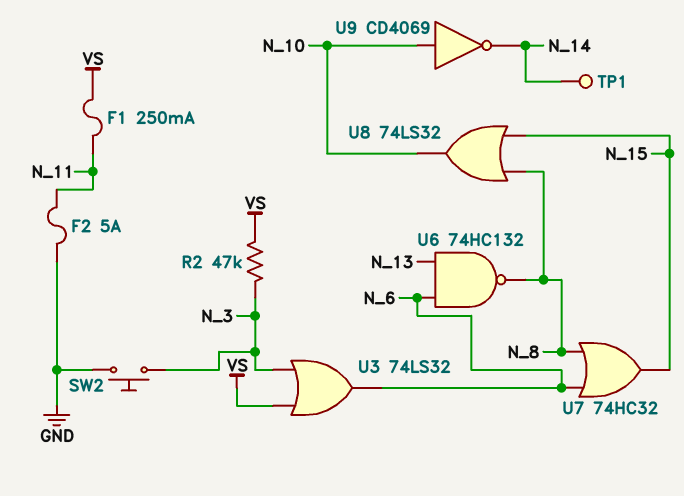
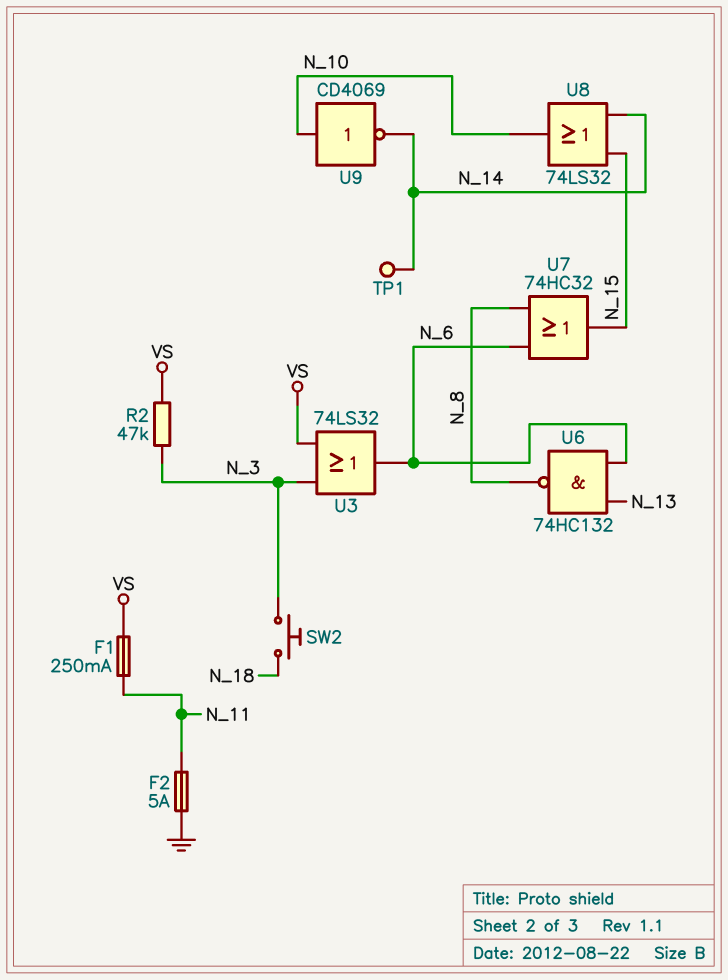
SW2: button (GND, N_3) -> button (N_3, N_18)
U8: OR 74LS32 (in N_8, in N_15, out N_10) -> OR 74LS32 (in N_14, in N_15, out N_10)

